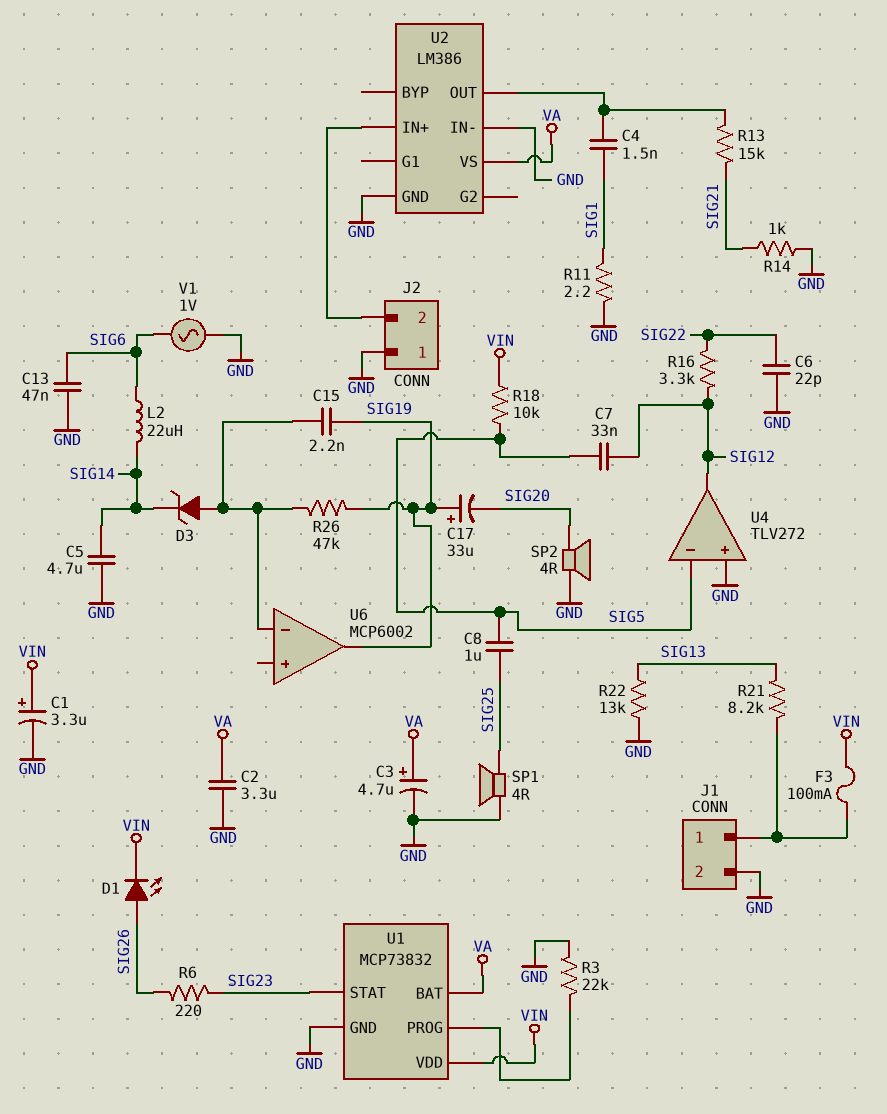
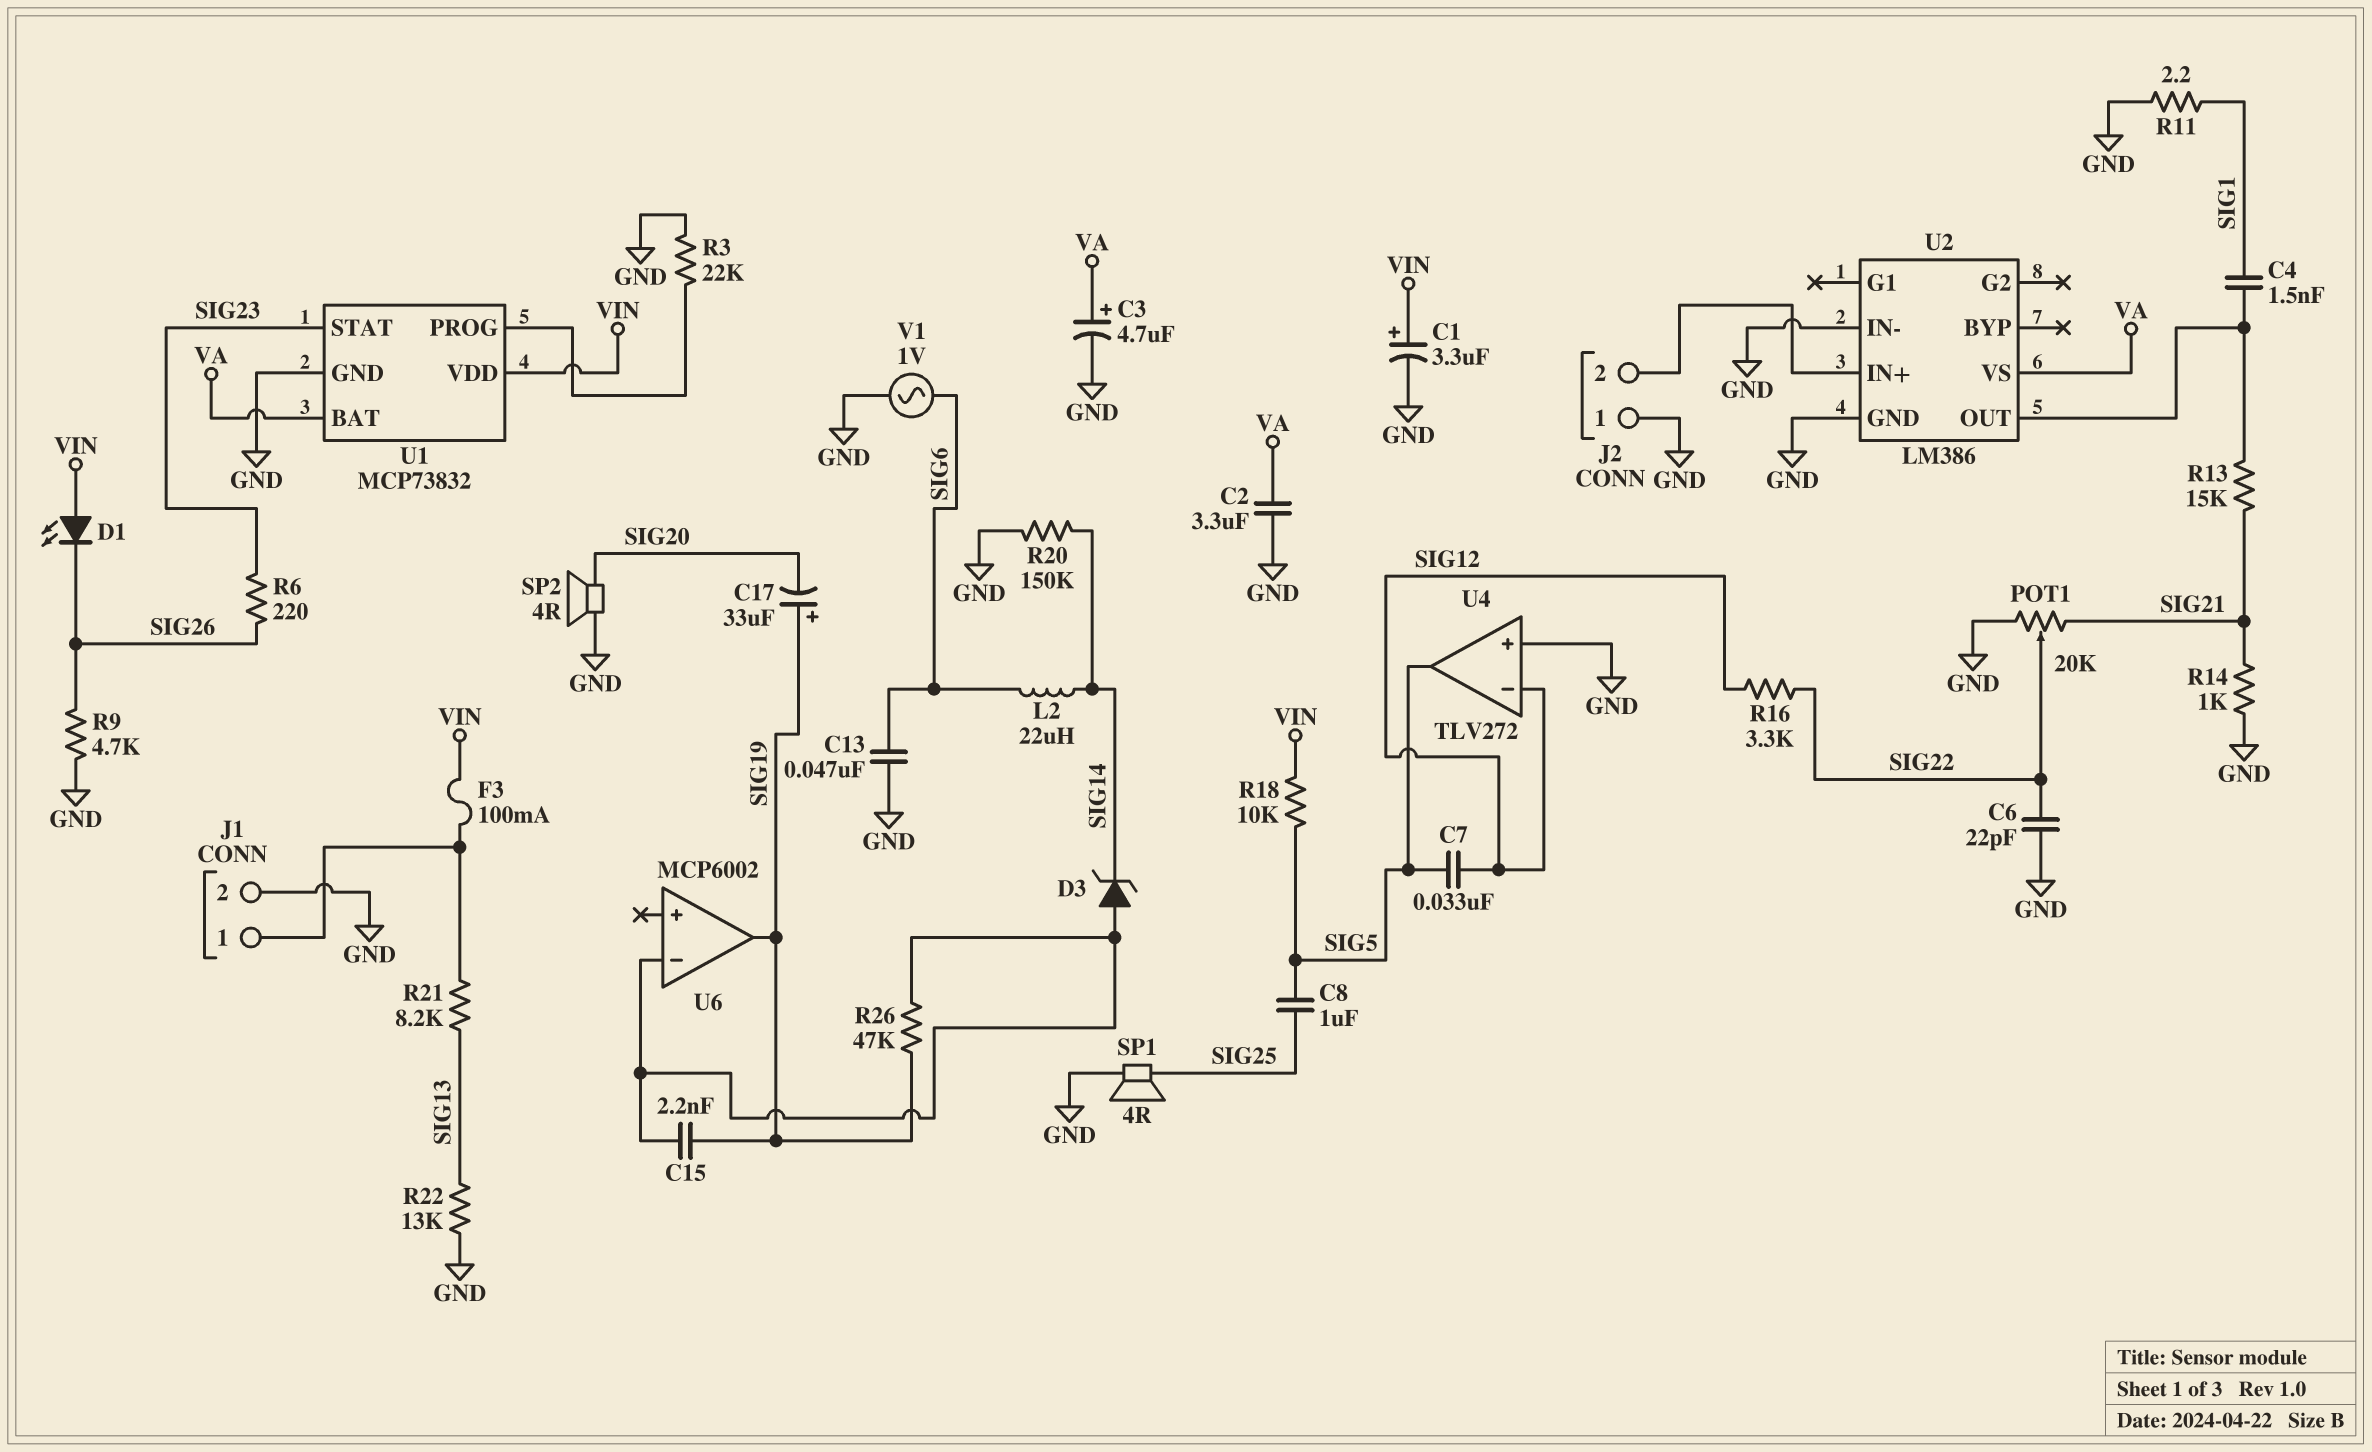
C5: 4.7uF (GND, SIG14) -> none
D1: LED (A SIG26, K VIN) -> LED (A VIN, K SIG26)
POT1: none -> 20k (GND, SIG21, wiper SIG22)
R9: none -> 4.7k (GND, SIG26)
R20: none -> 150k (GND, SIG14)
U4 pin in-: SIG5 -> SIG12
U4 pin out: SIG12 -> SIG5

